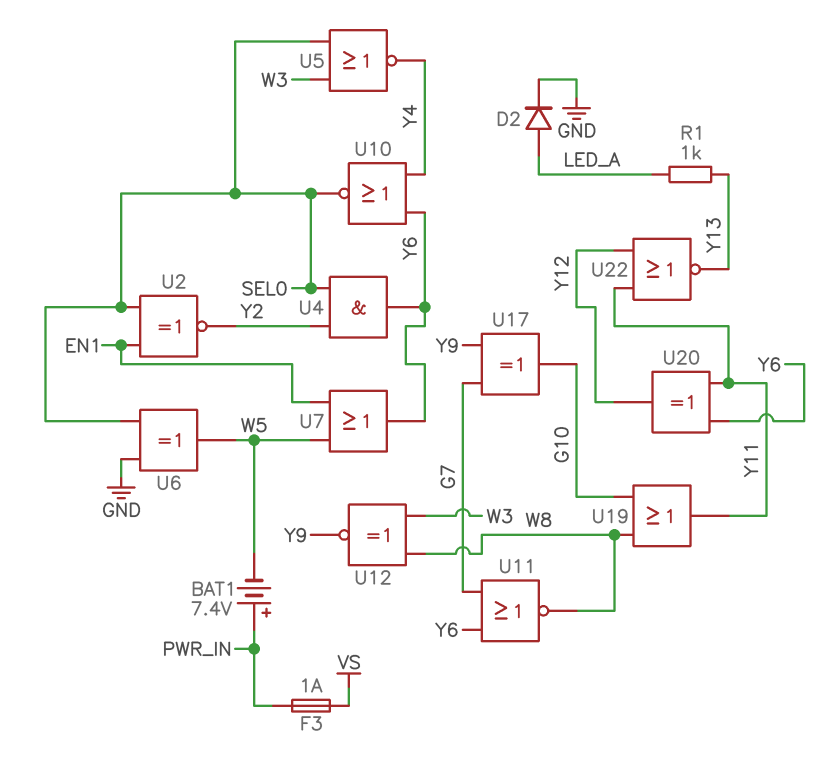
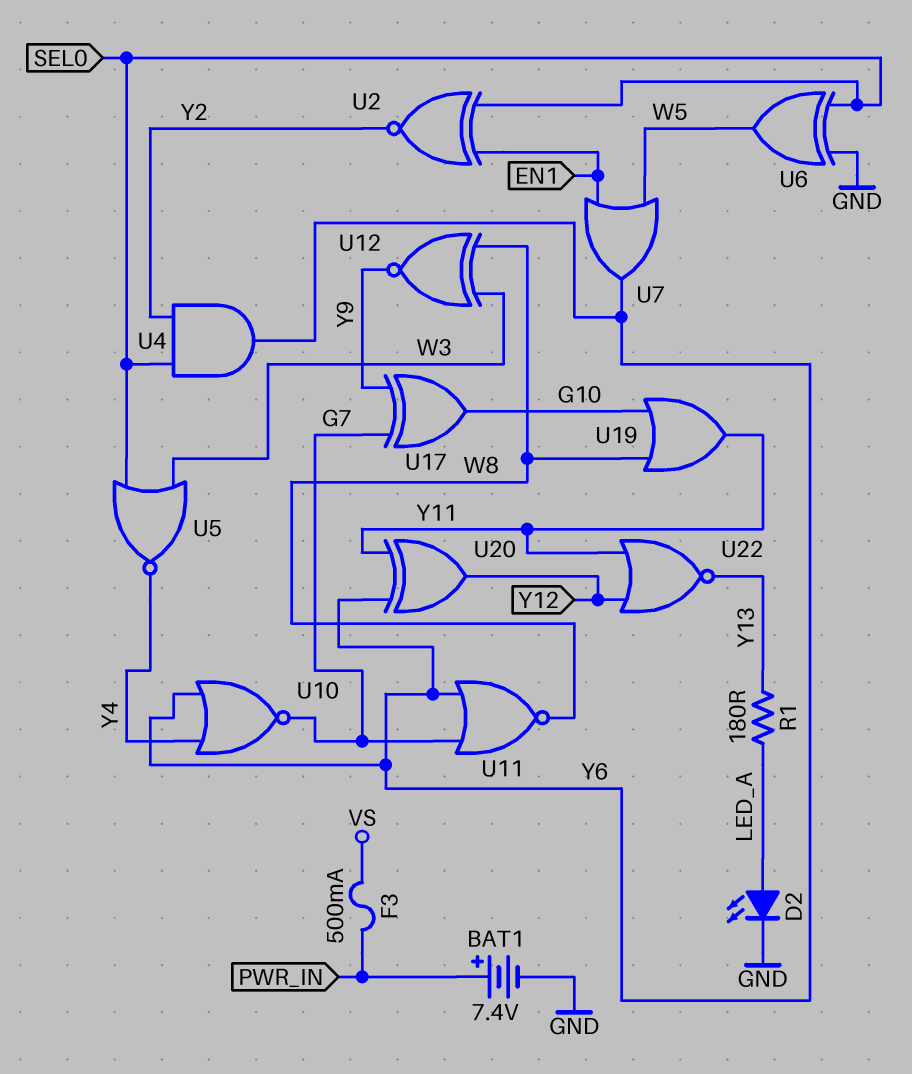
BAT1: 7.4V (plus PWR_IN, minus W5) -> 7.4V (plus PWR_IN, minus GND)
D2: diode (A LED_A, K GND) -> LED (A LED_A, K GND)
F3: 1A (PWR_IN, VS) -> 500mA (PWR_IN, VS)
R1: 1k (LED_A, Y13) -> 180 (LED_A, Y13)
U10: NOR (in Y4, in Y6, out SEL0) -> NOR (in Y4, in Y6, out G7)

